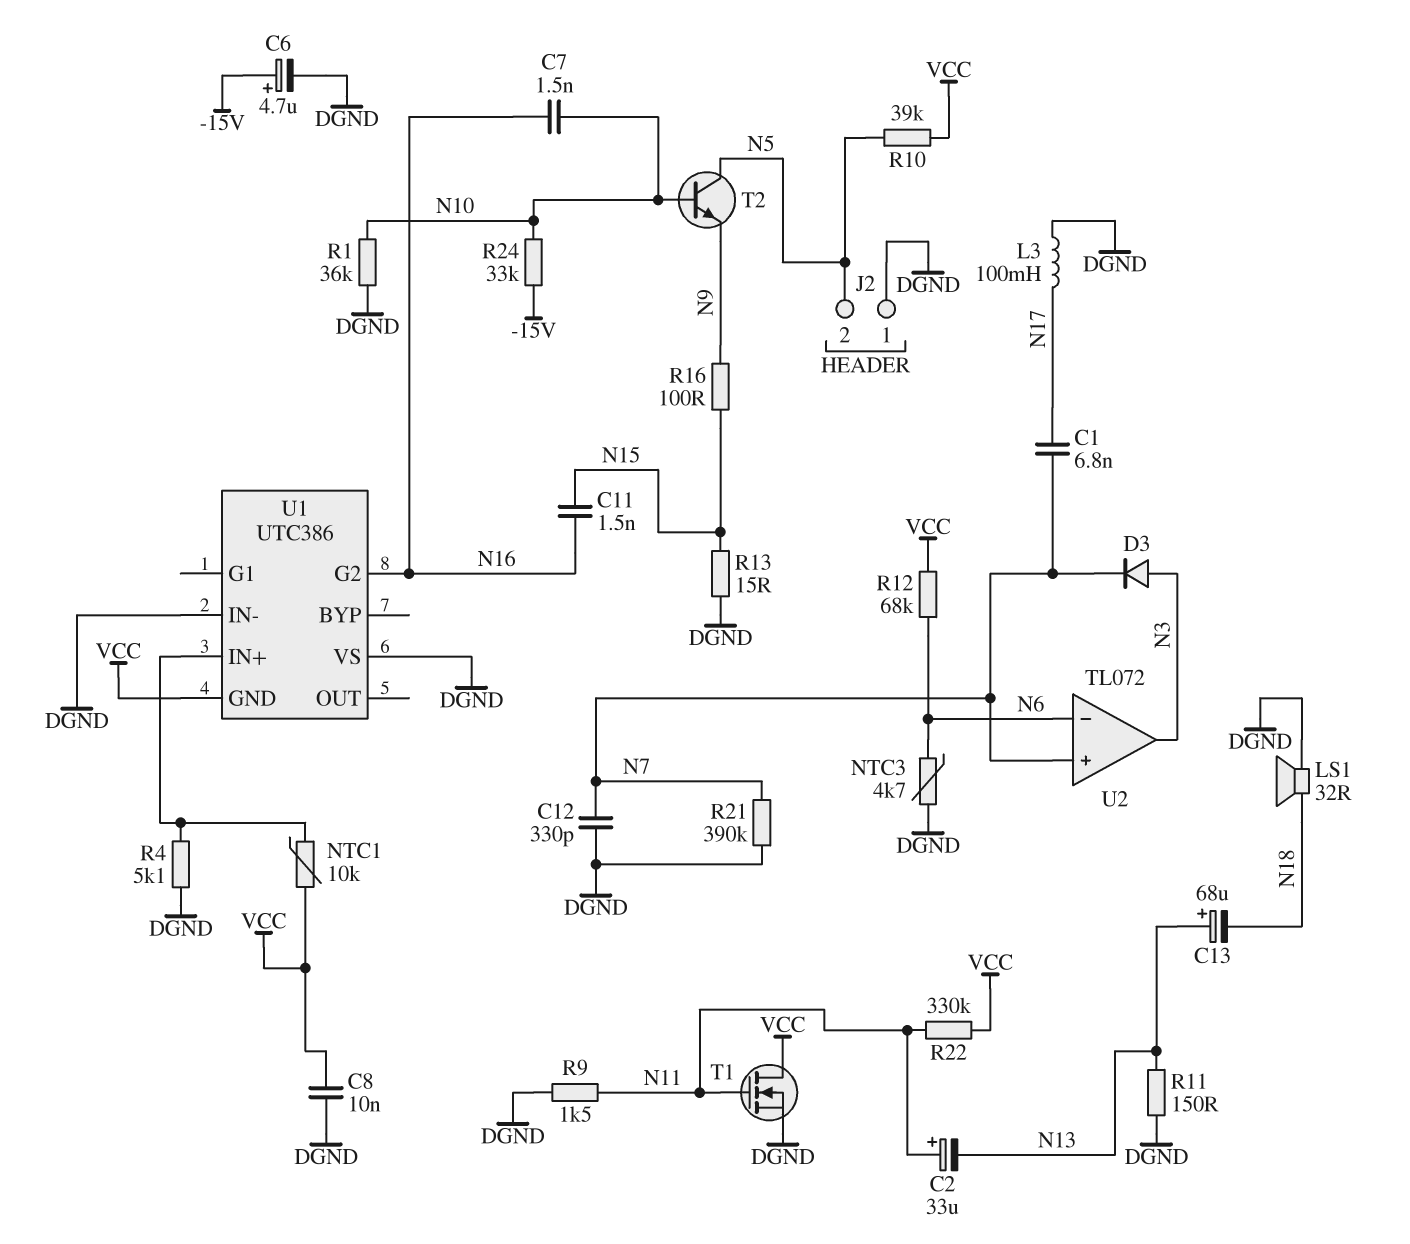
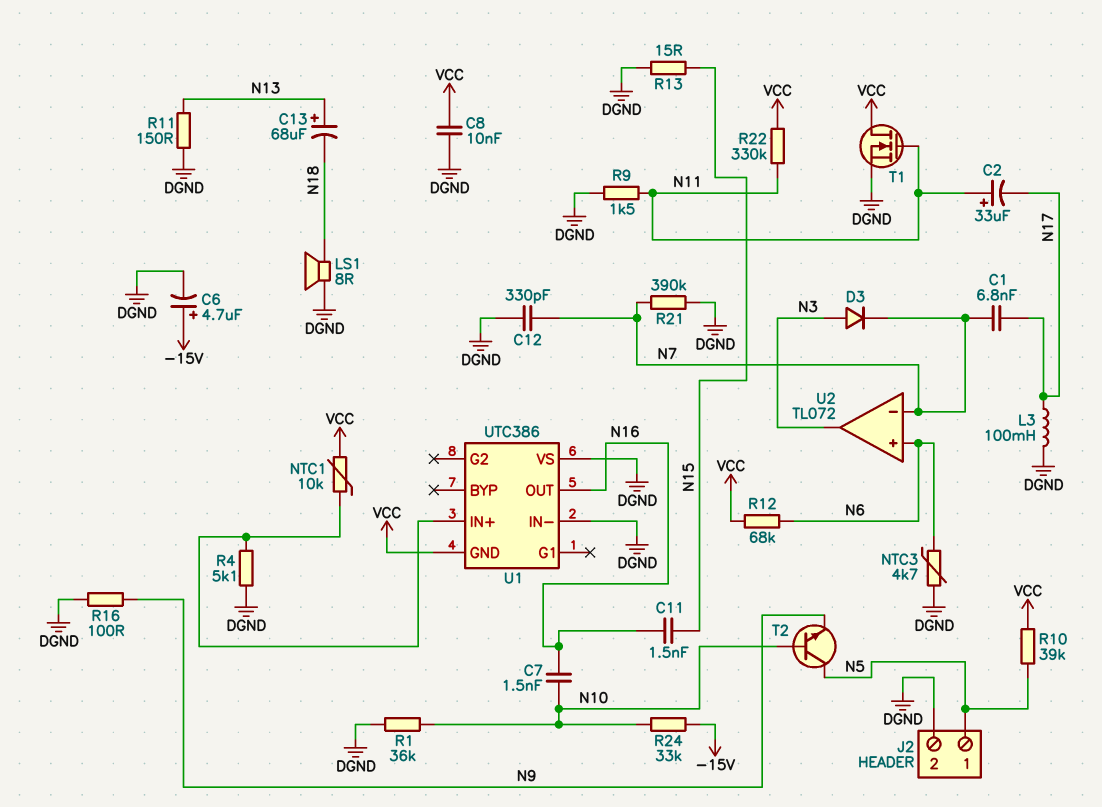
C2: 33uF (plus N11, minus N13) -> 33uF (plus N11, minus N17)
J2 pin 1: DGND -> N5
J2 pin 2: N5 -> DGND
LS1: speaker 32R (DGND, N18) -> speaker 8R (DGND, N18)
R16: 100 (N9, N15) -> 100 (DGND, N9)
U1 pin G2: N16 -> none
U1 pin OUT: none -> N16
U2 pin in+: N7 -> N6
U2 pin in-: N6 -> N7

